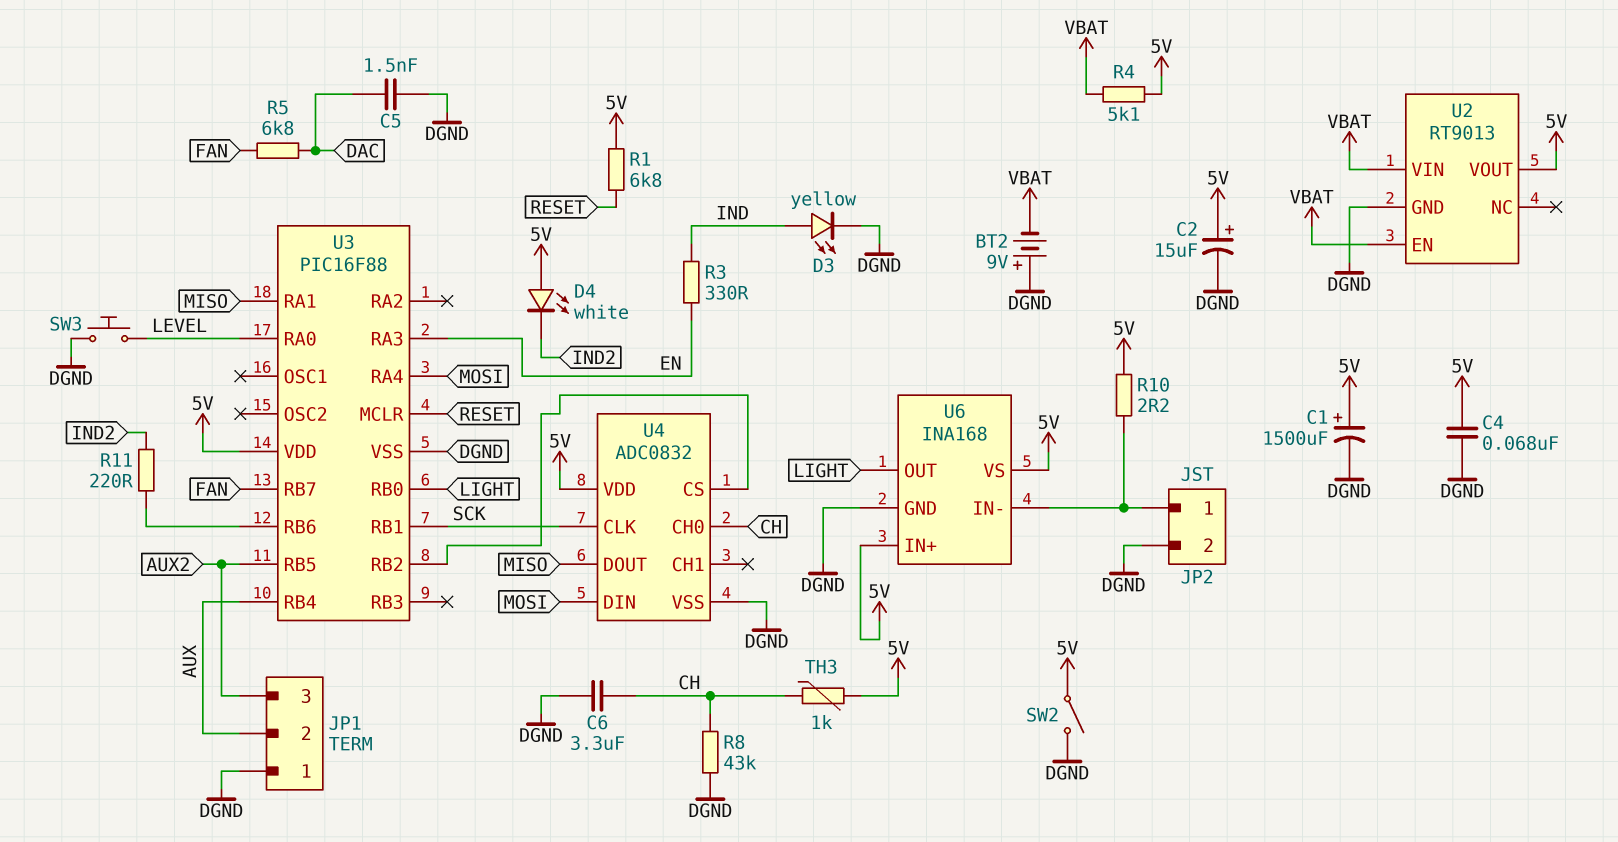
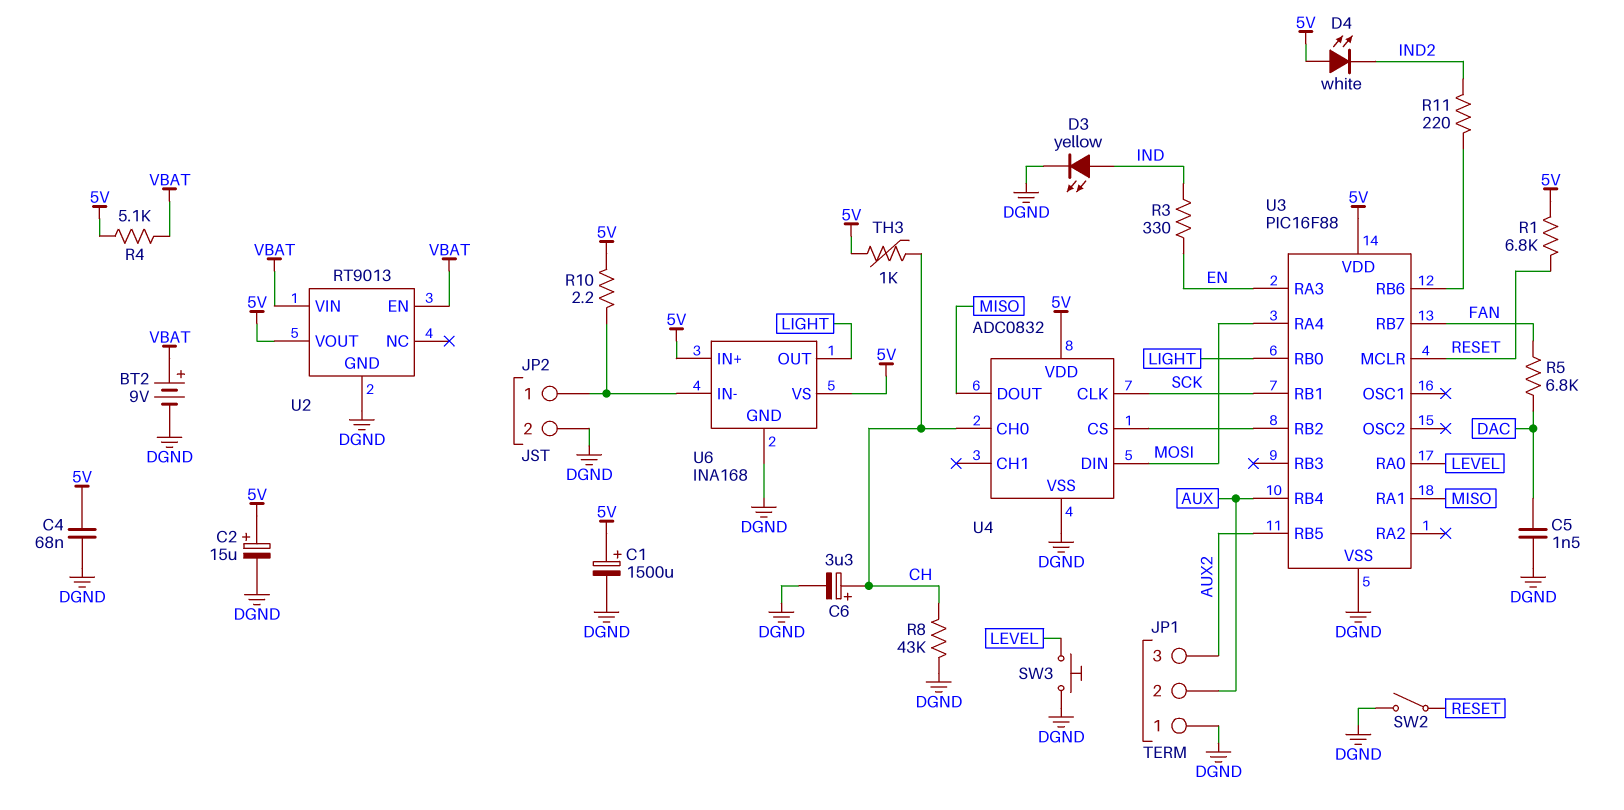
BT2: 9V (plus DGND, minus VBAT) -> 9V (plus VBAT, minus DGND)
C6: 3.3uF (CH, DGND) -> 3.3uF (plus CH, minus DGND)
SW2: switch (5V, DGND) -> switch (DGND, RESET)

